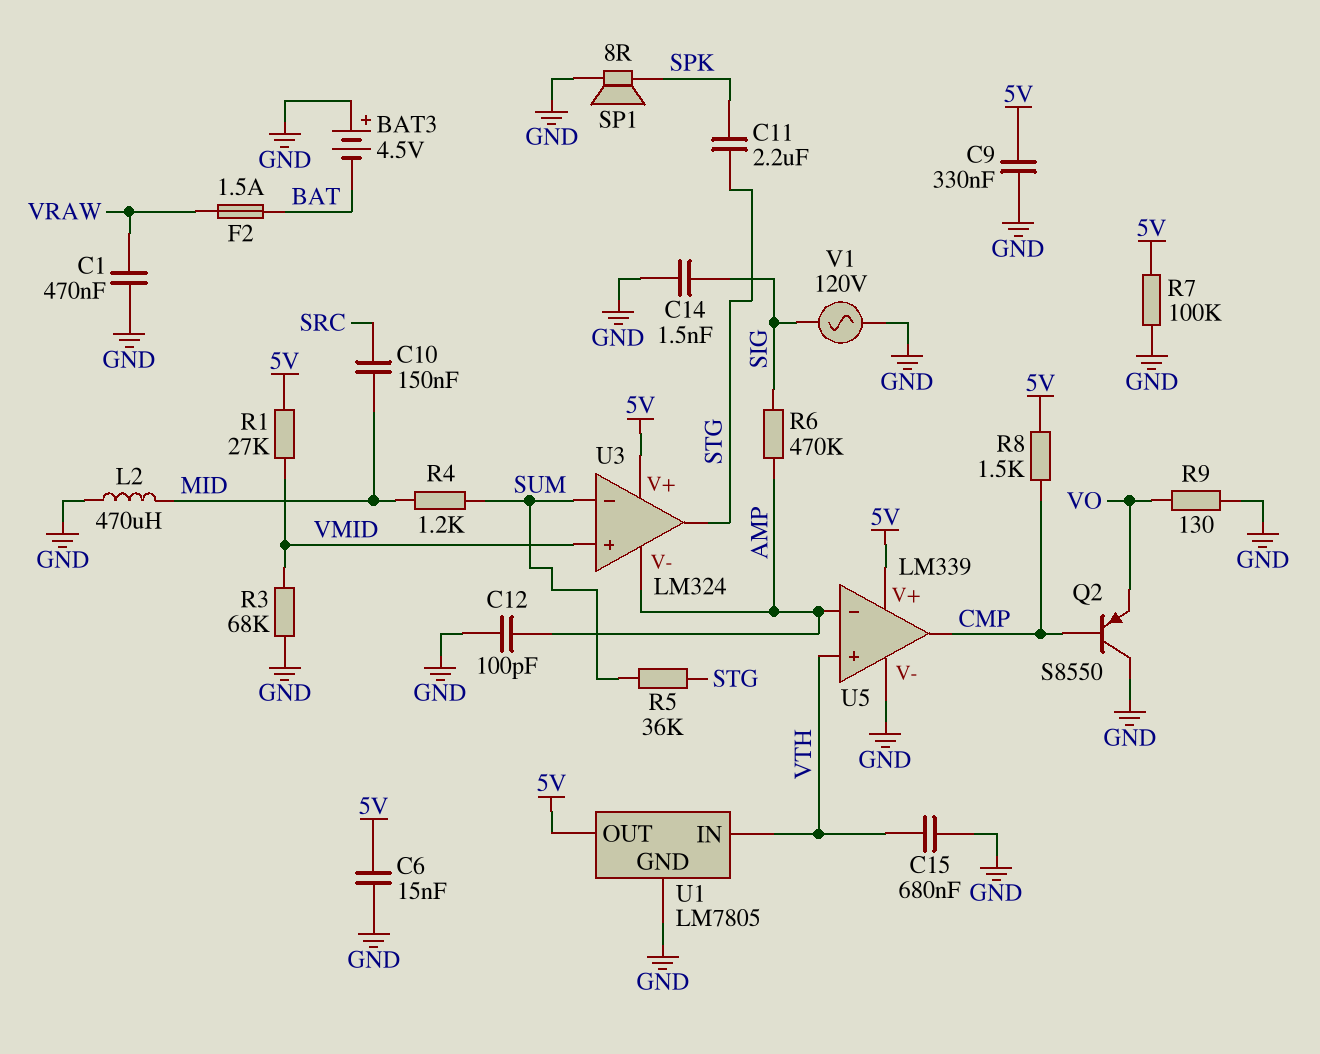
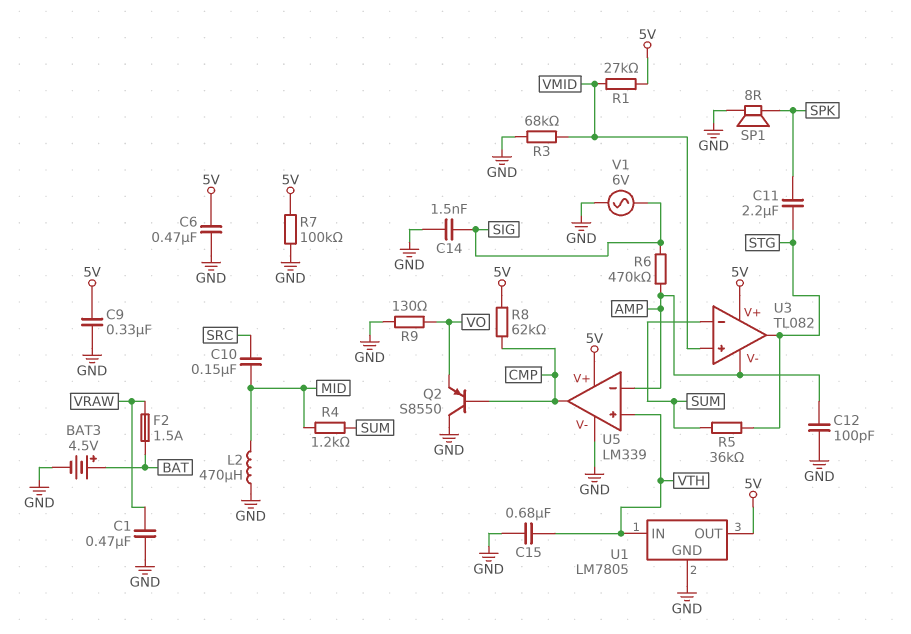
BAT3: 4.5V (plus GND, minus BAT) -> 4.5V (plus BAT, minus GND)
C6: 15nF (5V, GND) -> 470nF (5V, GND)
R8: 1.5k (5V, CMP) -> 62k (5V, CMP)
U3: LM324 -> TL082
V1: AC 120V (GND, SIG) -> AC 6V (GND, SIG)

